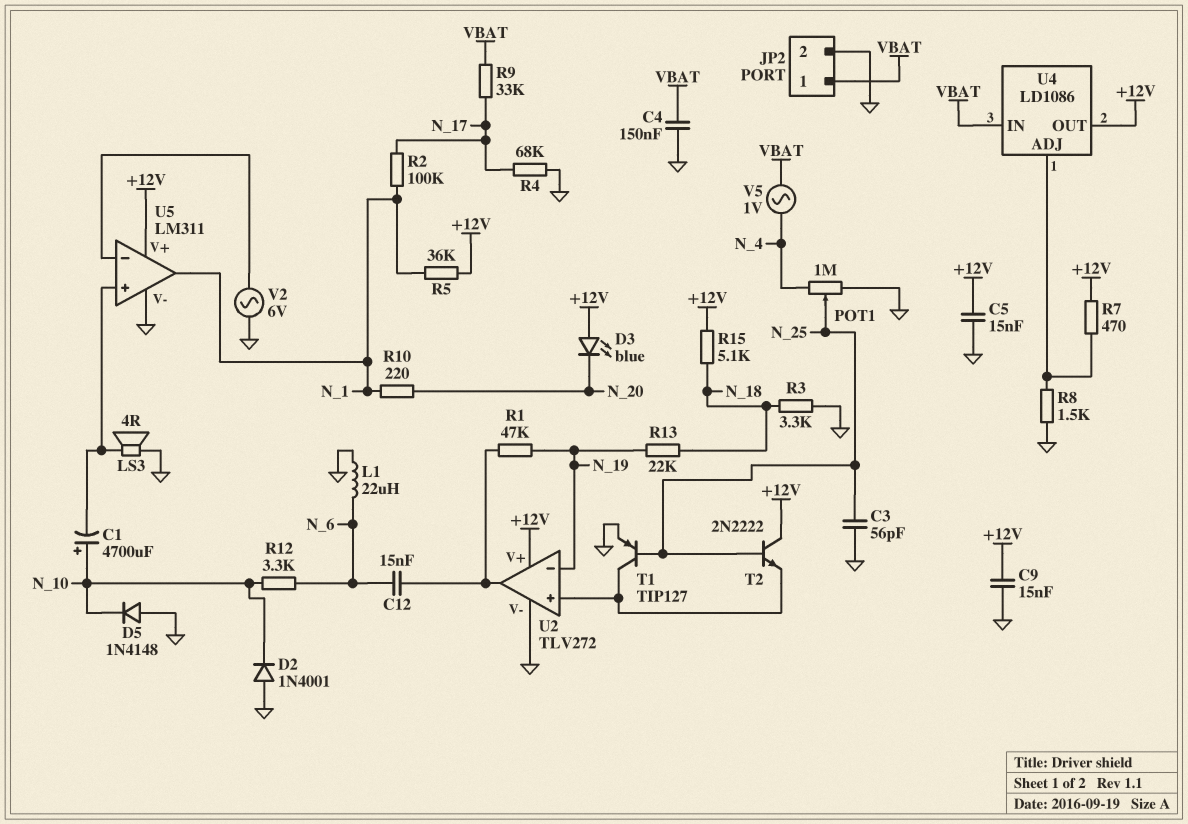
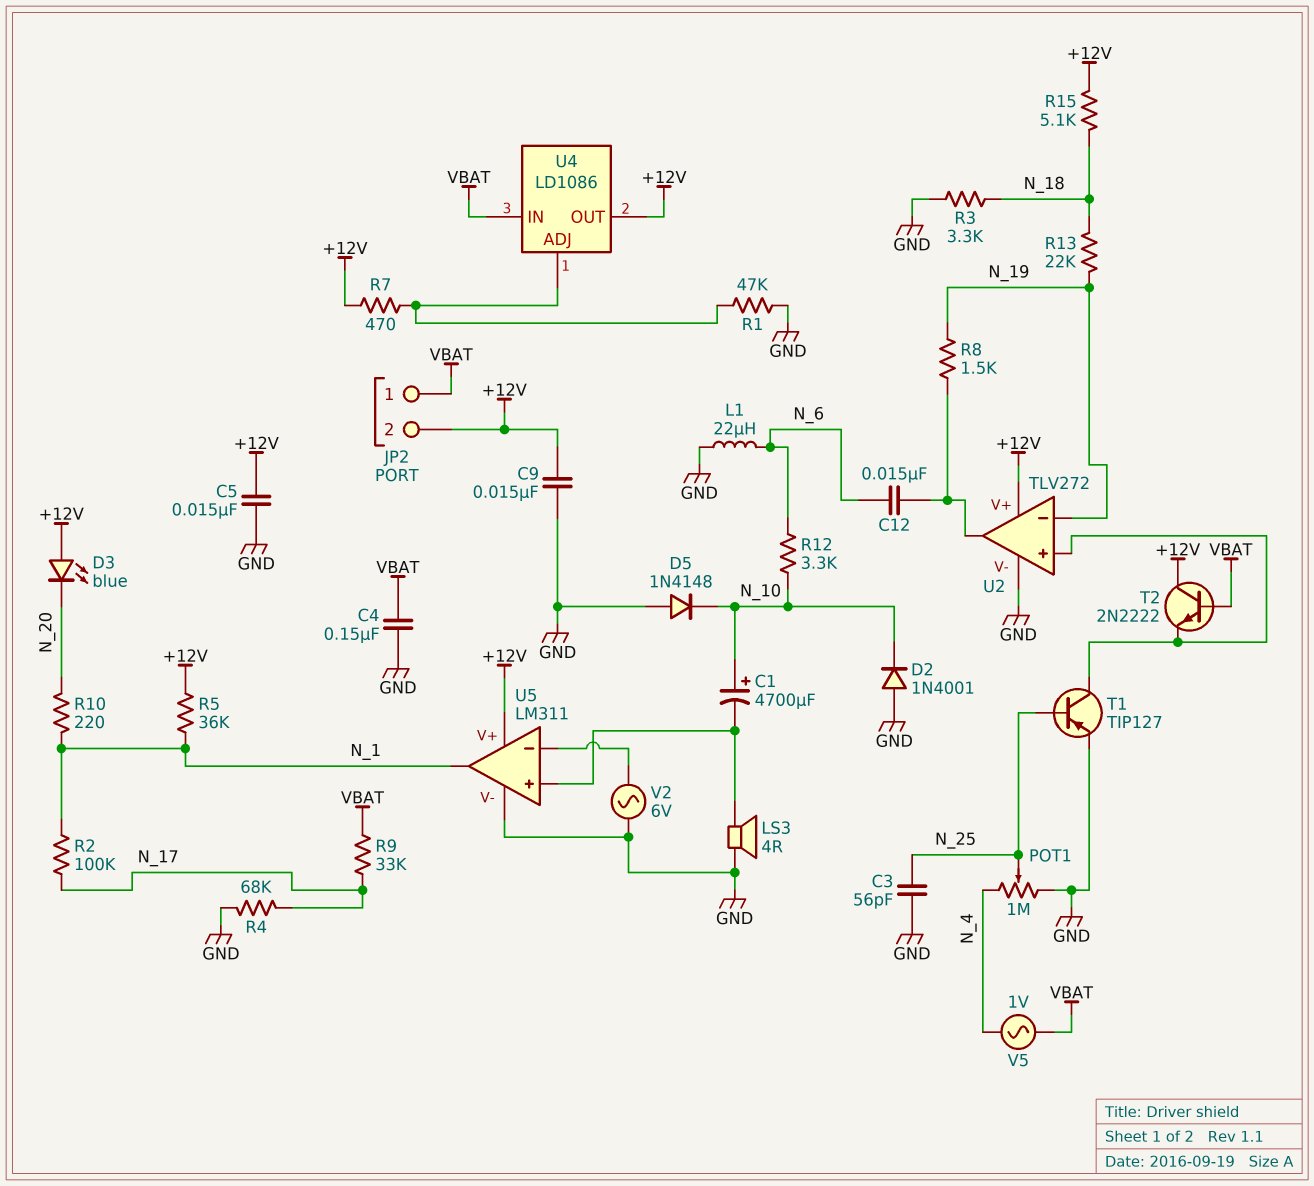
JP2 pin 2: GND -> +12V
R1: 47k (N_19, U2/out) -> 47k (GND, U4/ADJ)
R8: 1.5k (GND, U4/ADJ) -> 1.5k (N_19, U2/out)
T2: NPN 2N2222 (B N_25, C +12V, E U2/in+) -> NPN 2N2222 (B VBAT, C +12V, E U2/in+)

